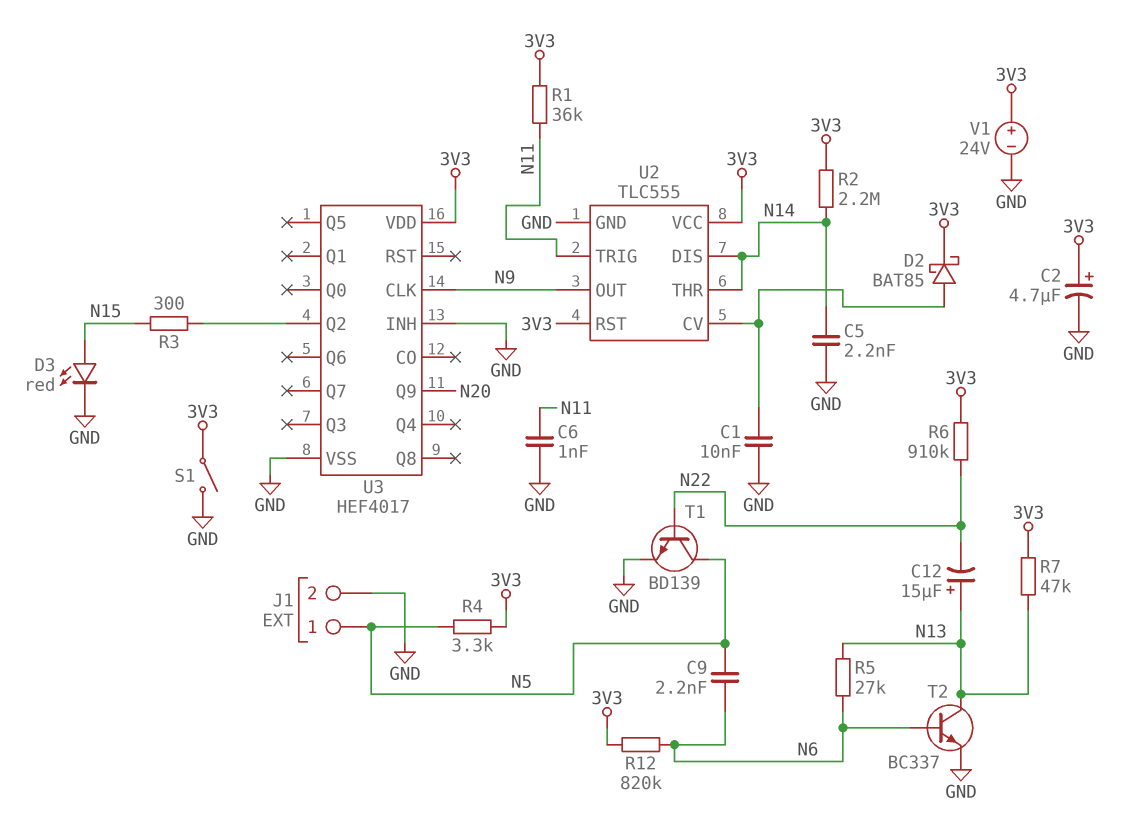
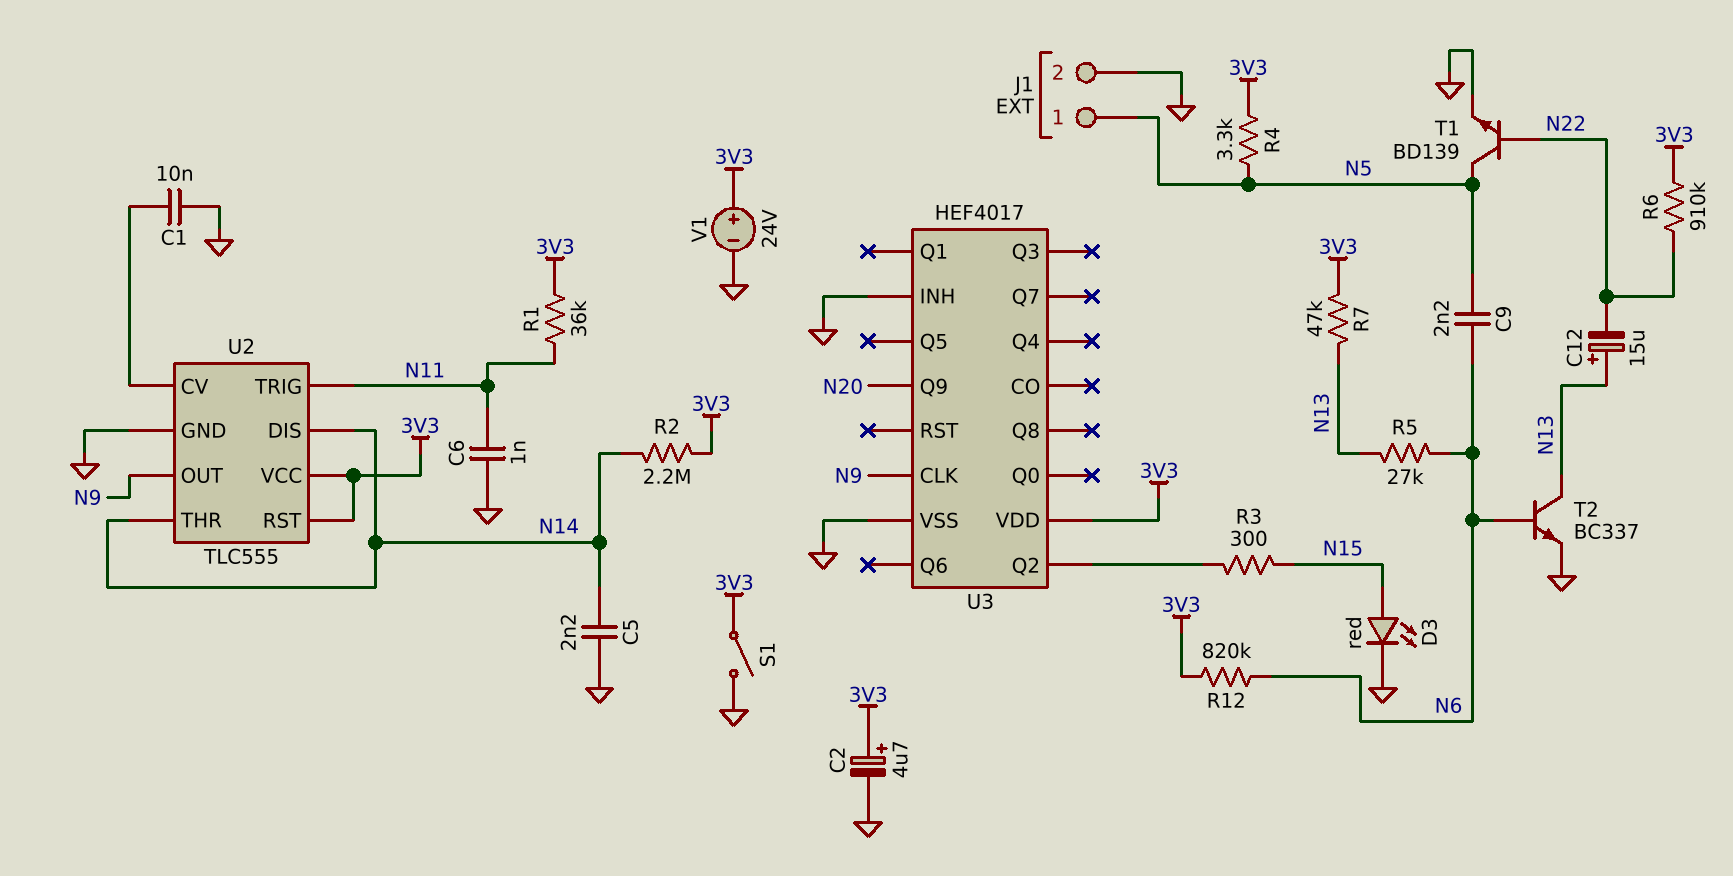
D2: schottky BAT85 (A U2/CV, K 3V3) -> none

